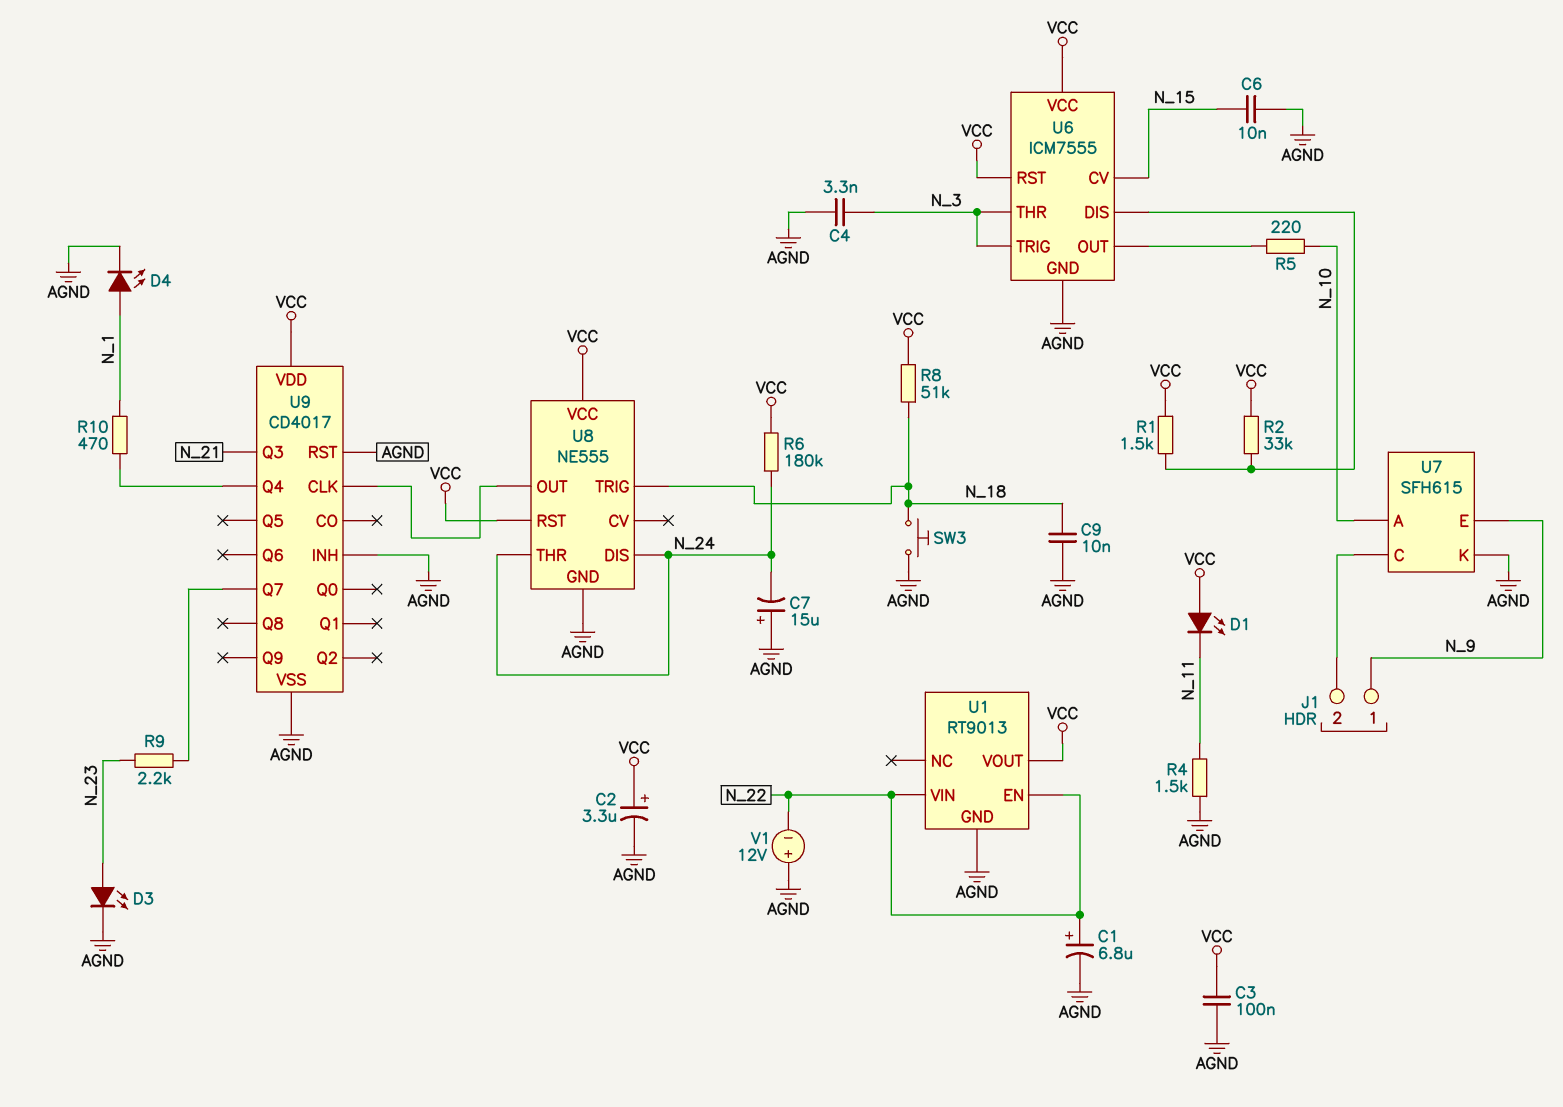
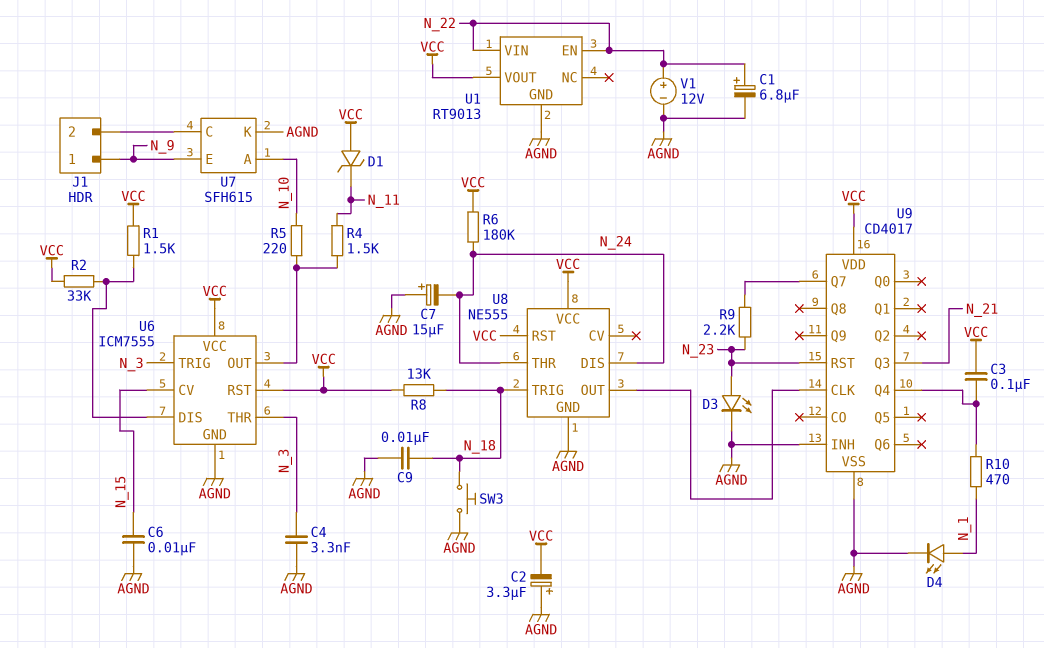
C2: 3.3uF (plus VCC, minus AGND) -> 3.3uF (plus AGND, minus VCC)
C3: 100nF (AGND, VCC) -> 100nF (U9/Q4, VCC)
D1: LED (A VCC, K N_11) -> zener (A VCC, K N_11)
R4: 1.5k (AGND, N_11) -> 1.5k (N_11, U6/OUT)
R8: 51k (N_18, VCC) -> 13k (N_18, VCC)
U9 pin RST: AGND -> N_23
V1: 12V (plus AGND, minus N_22) -> 12V (plus N_22, minus AGND)

